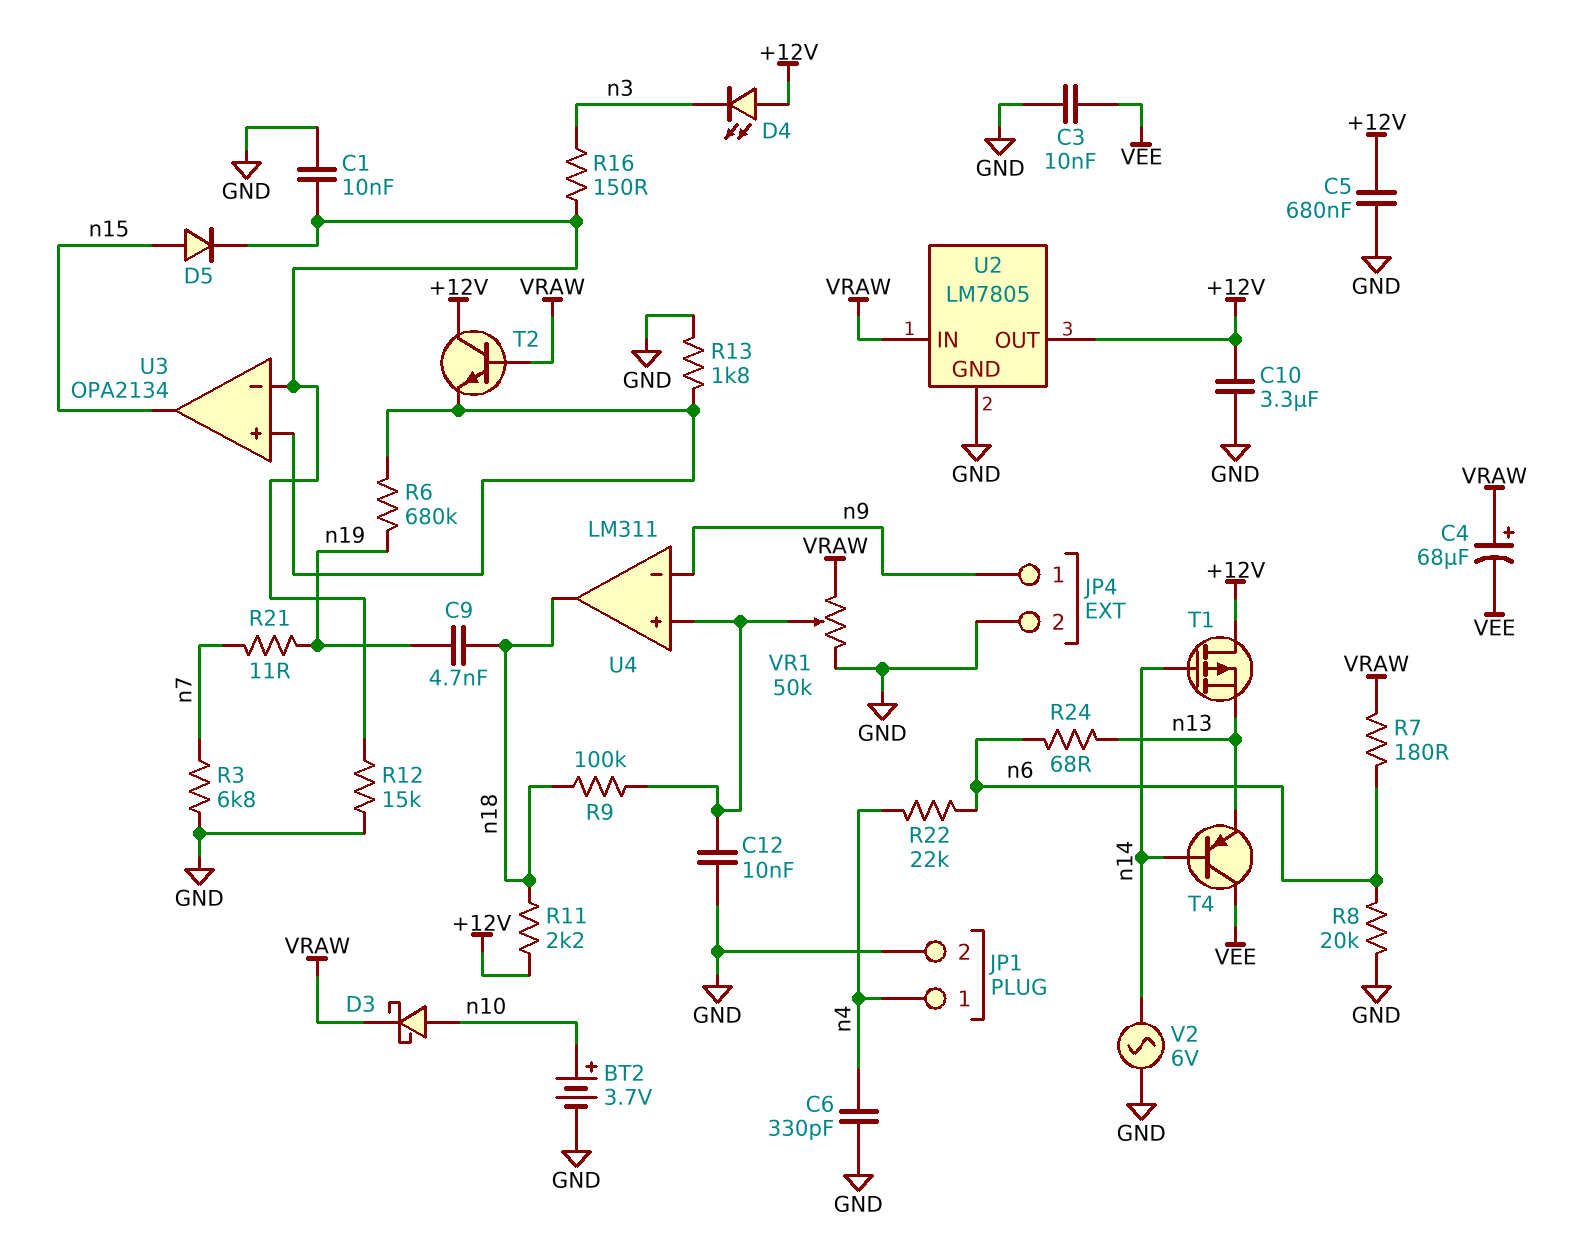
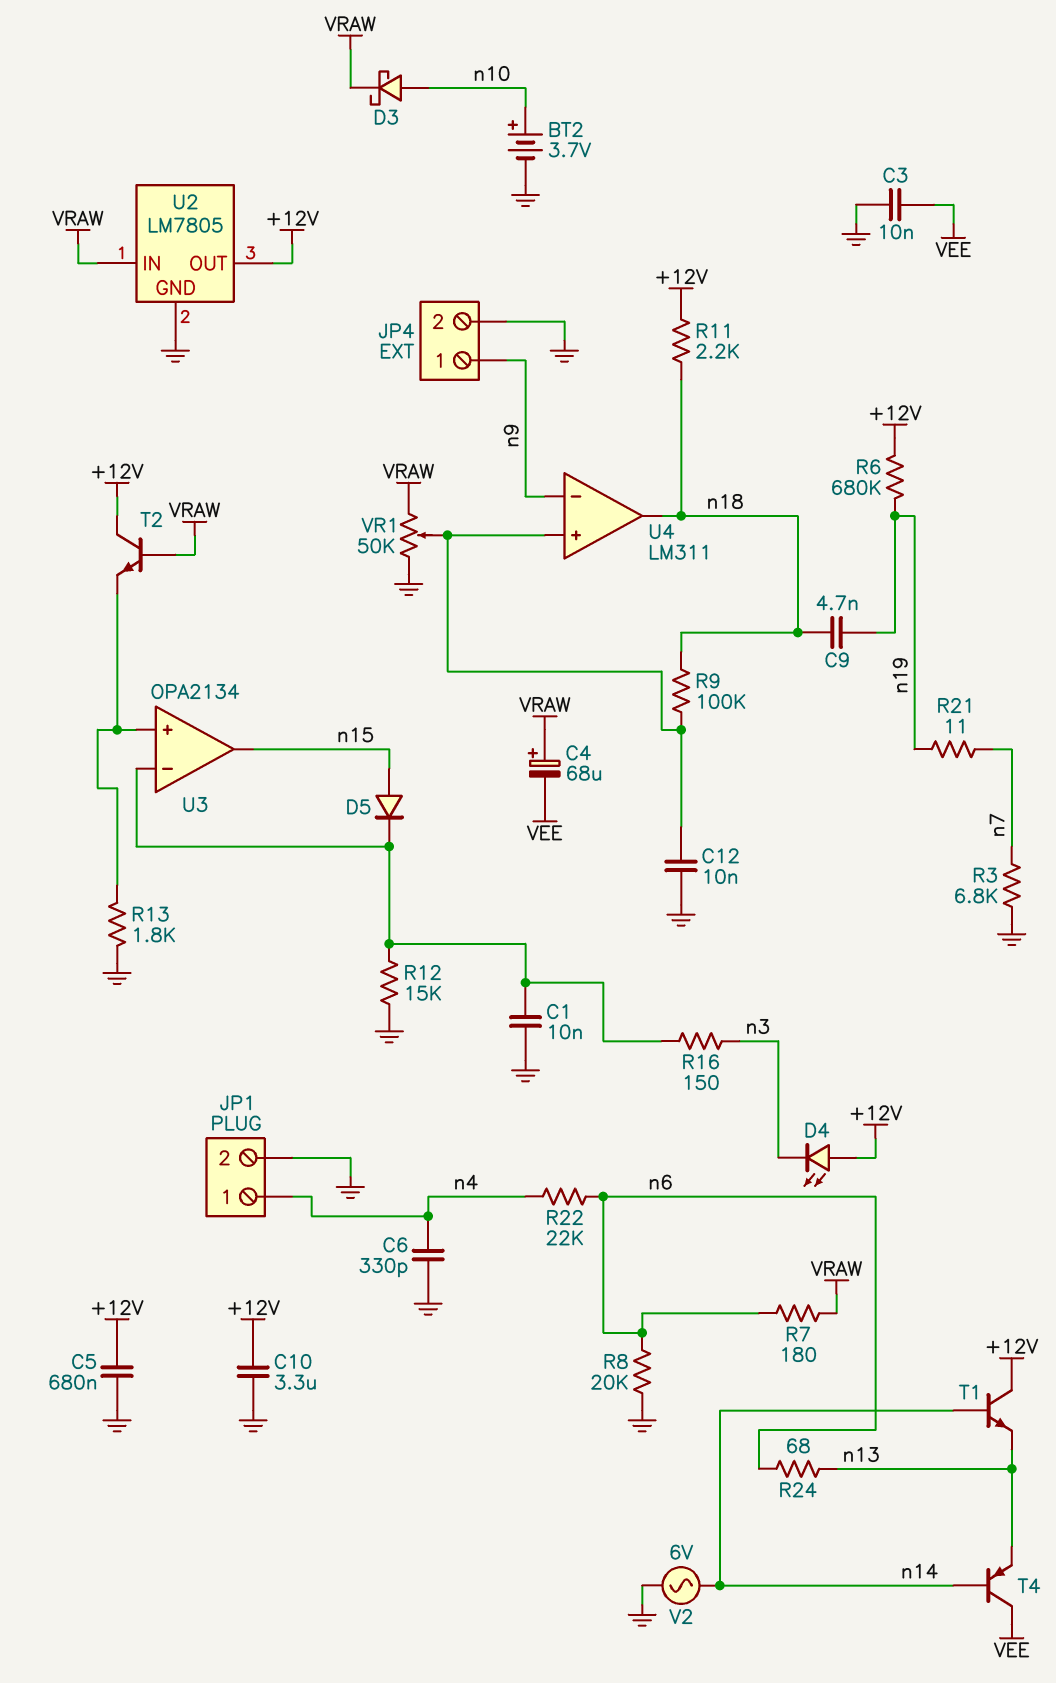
R6: 680k (U3/in+, n19) -> 680k (+12V, n19)
T1: PMOS (G n14, D +12V, S n13) -> NPN (B n14, C +12V, E n13)

